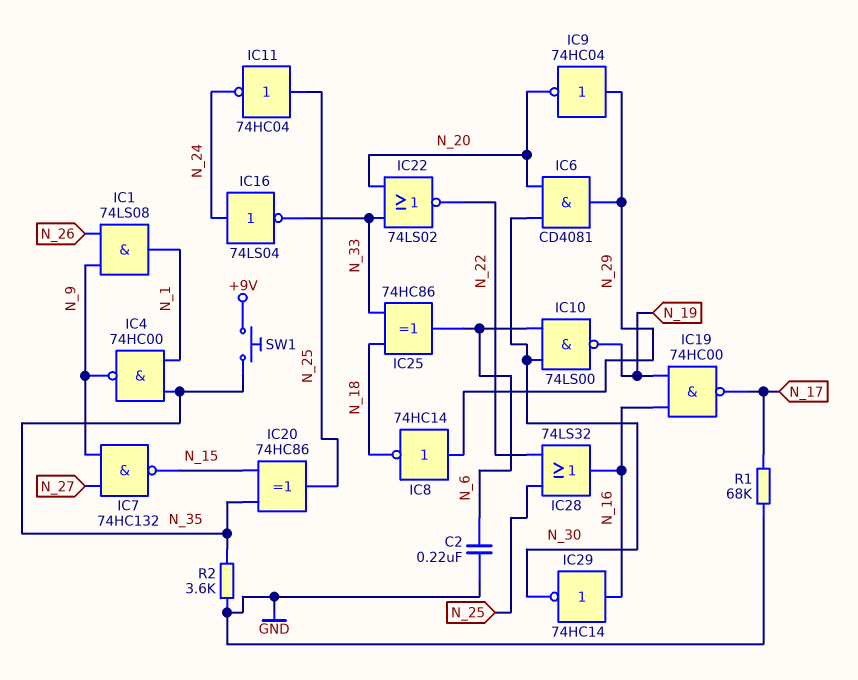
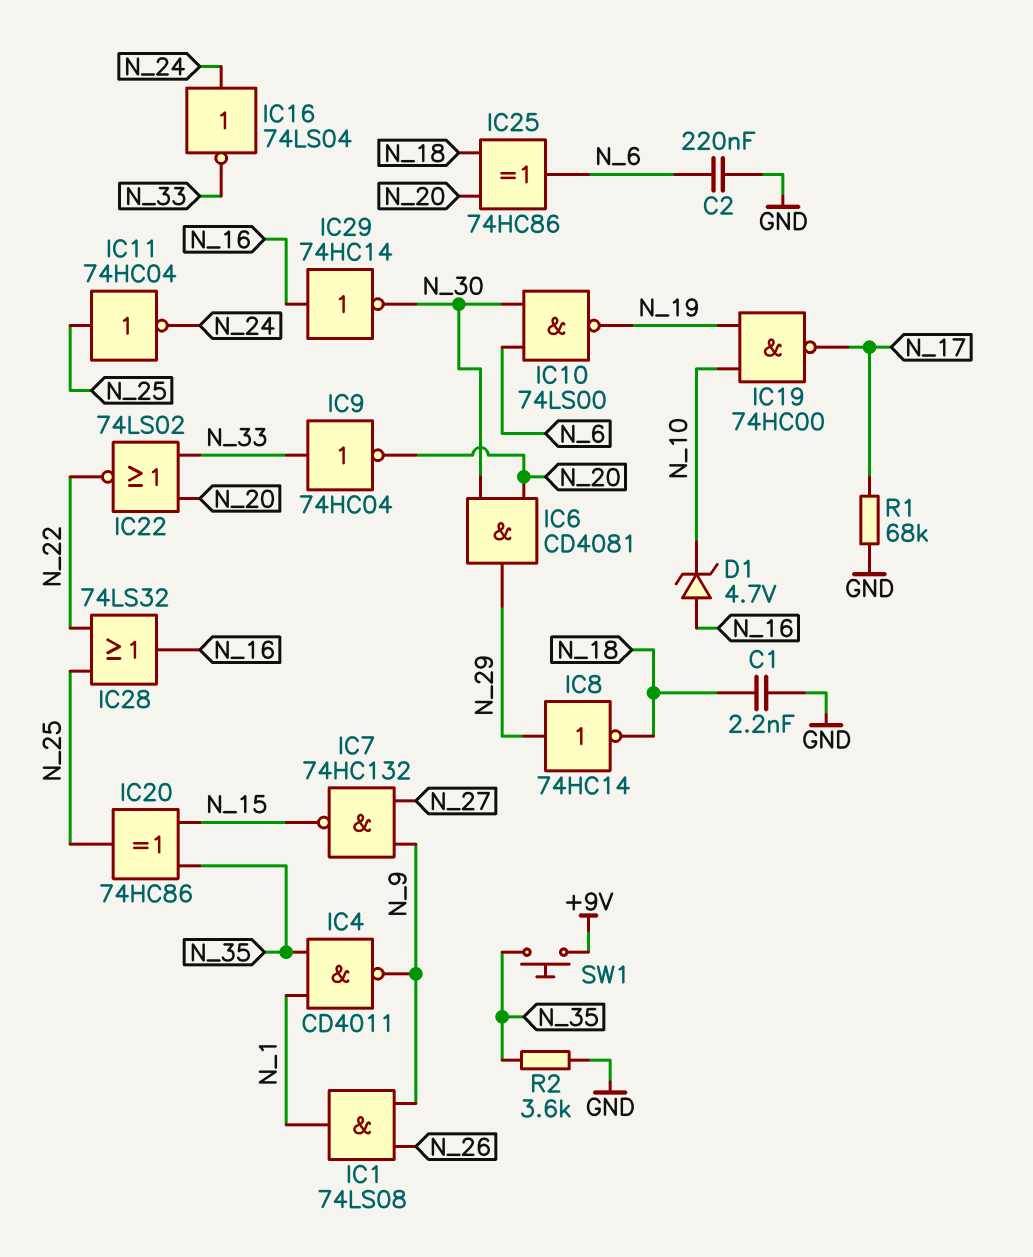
C1: none -> 2.2nF (GND, N_18)
D1: none -> zener 4.7V (A N_16, K N_10)
IC4: NAND 74HC00 (in N_1, in N_35, out N_9) -> NAND CD4011 (in N_1, in N_35, out N_9)
IC9: NOT 74HC04 (in N_29, out N_20) -> NOT 74HC04 (in N_33, out N_20)
IC19: NAND 74HC00 (in N_16, in N_19, out N_17) -> NAND 74HC00 (in N_10, in N_19, out N_17)
IC25: XOR 74HC86 (in N_18, in N_33, out N_6) -> XOR 74HC86 (in N_18, in N_20, out N_6)

